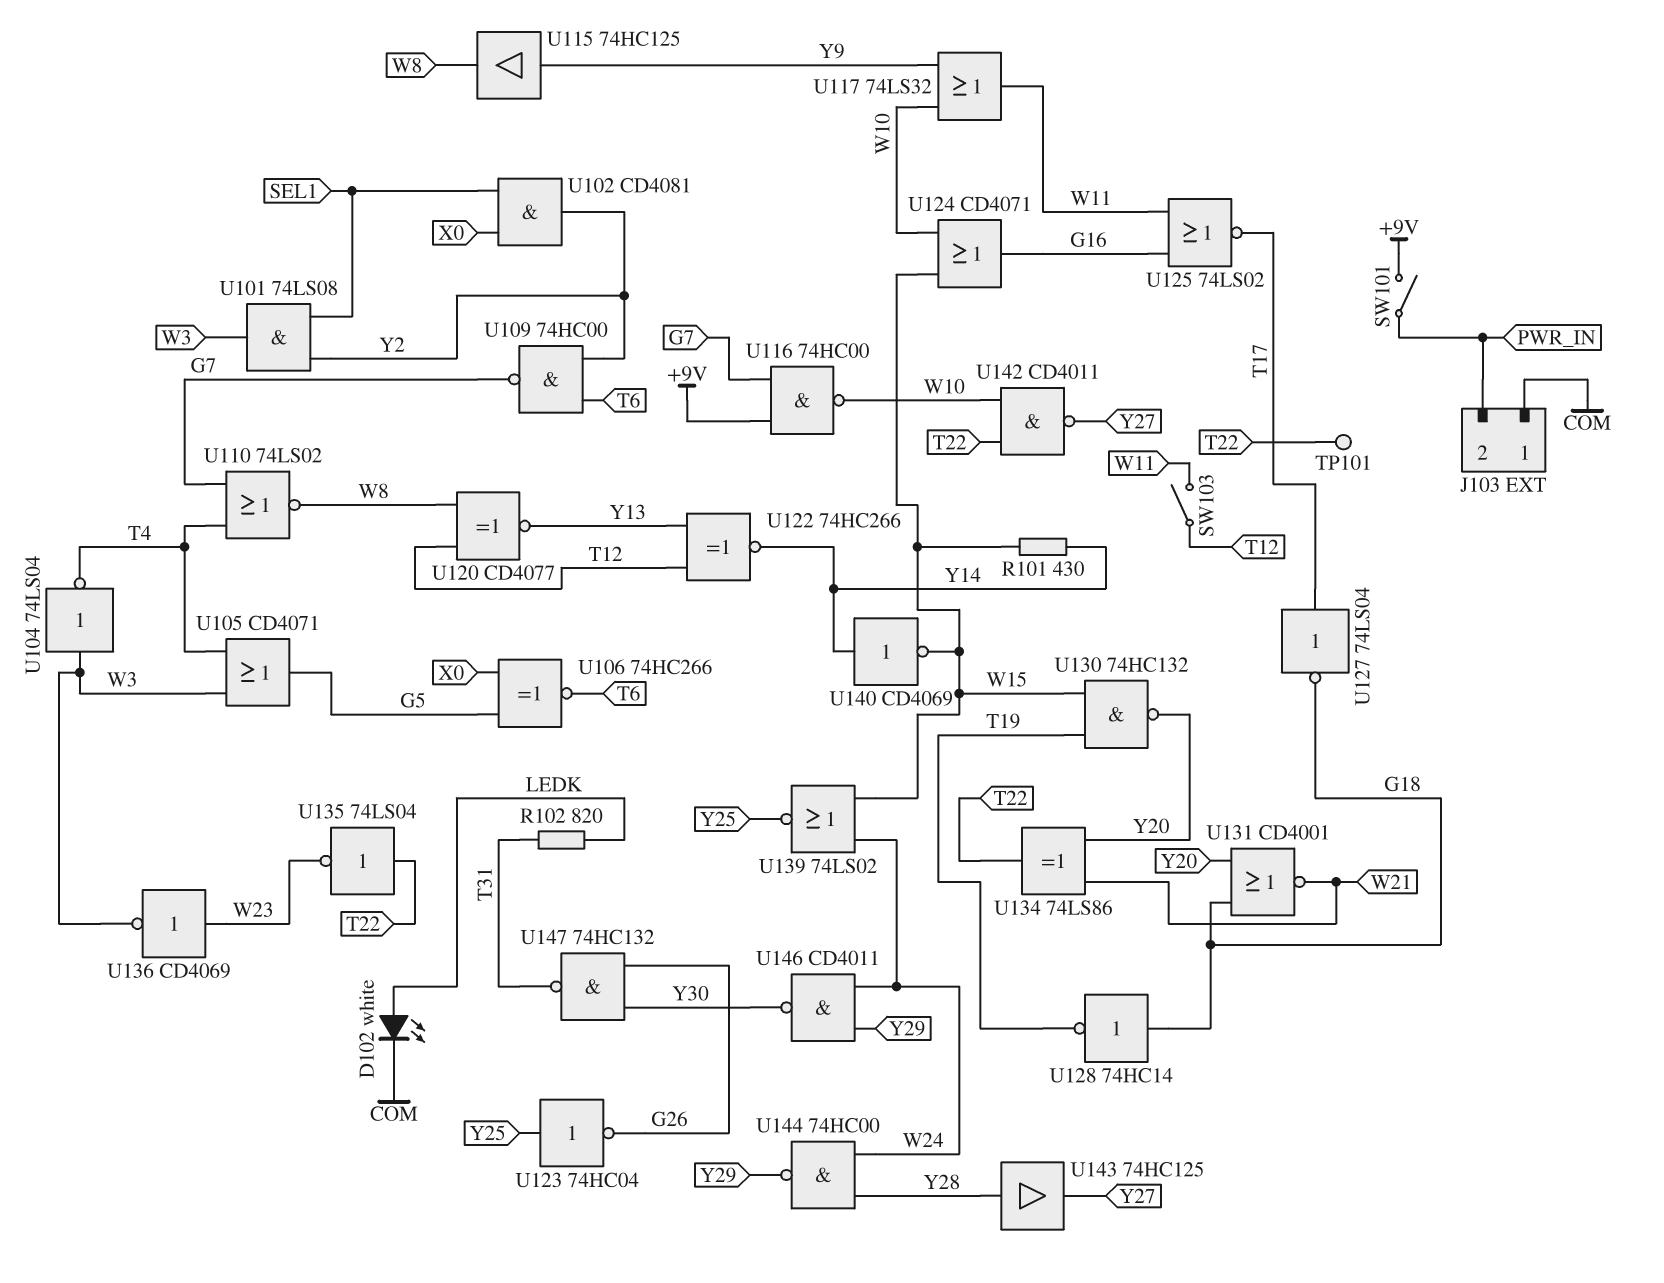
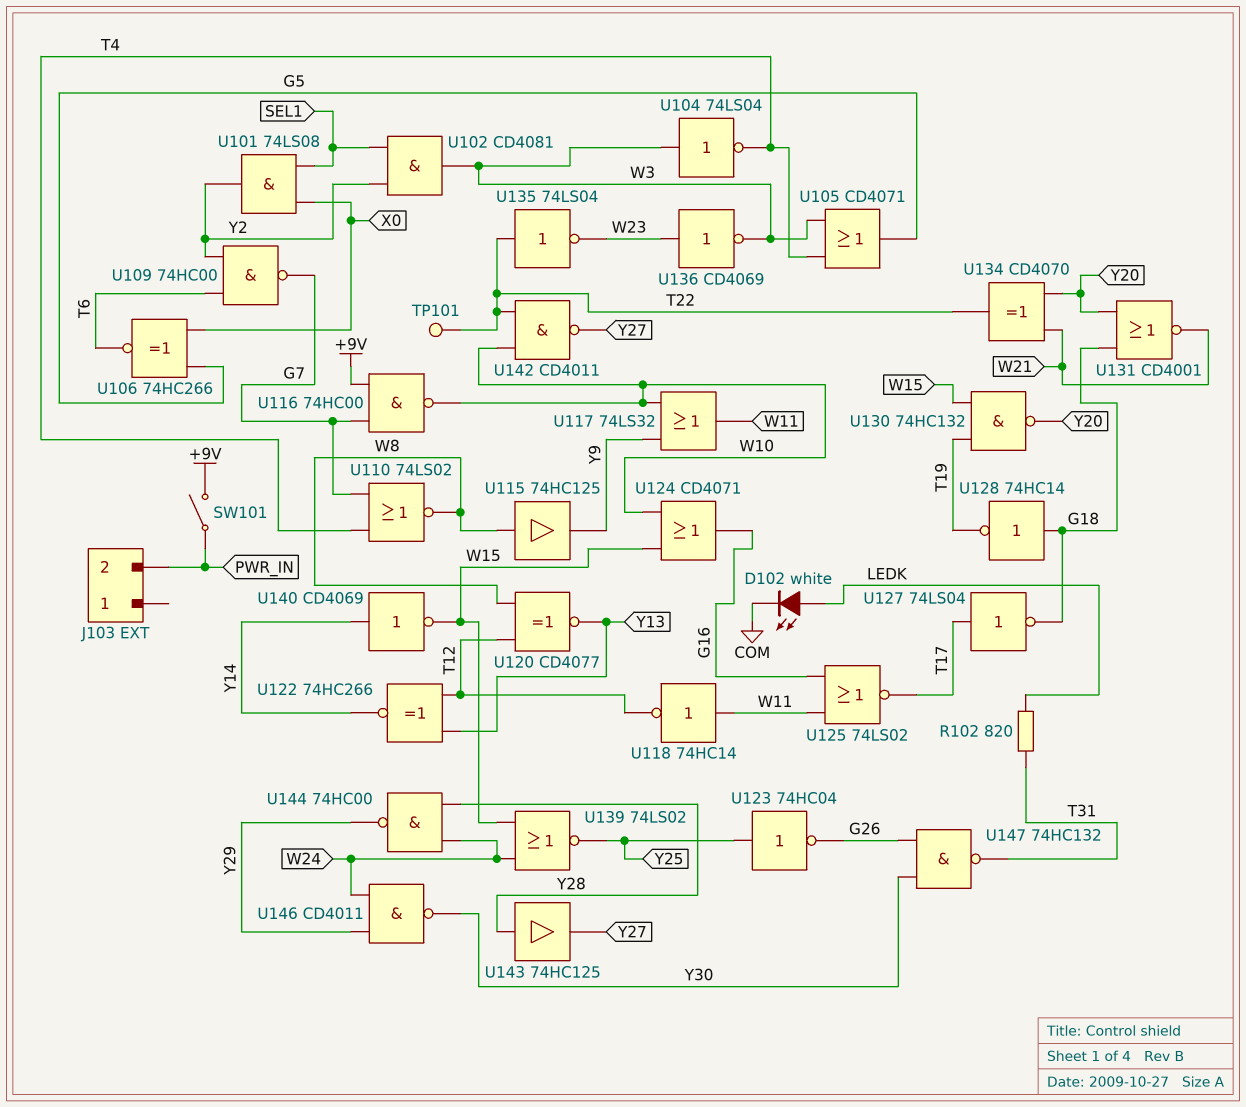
J103 pin 1: COM -> none
R101: 430 (W15, Y14) -> none
SW103: switch (T12, W11) -> none
U101: AND 74LS08 (in SEL1, in Y2, out W3) -> AND 74LS08 (in SEL1, in X0, out Y2)
U102: AND CD4081 (in SEL1, in X0, out Y2) -> AND CD4081 (in SEL1, in Y2, out W3)
U115: buffer 74HC125 (in Y9, out W8) -> buffer 74HC125 (in W8, out Y9)
U118: none -> NOT 74HC14 (in W11, out T12)
U134: XOR 74LS86 (in W21, in Y20, out T22) -> XOR CD4070 (in W21, in Y20, out T22)

